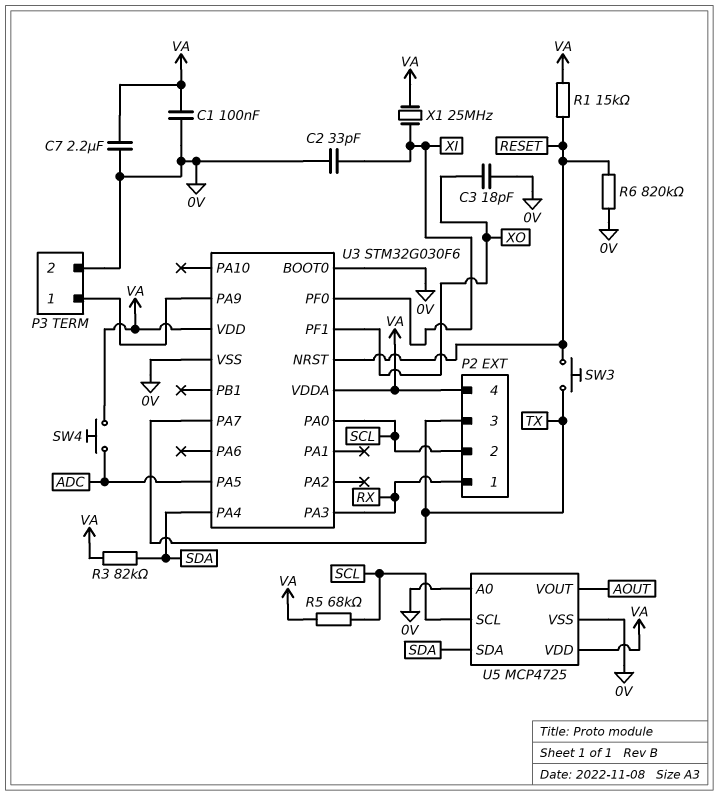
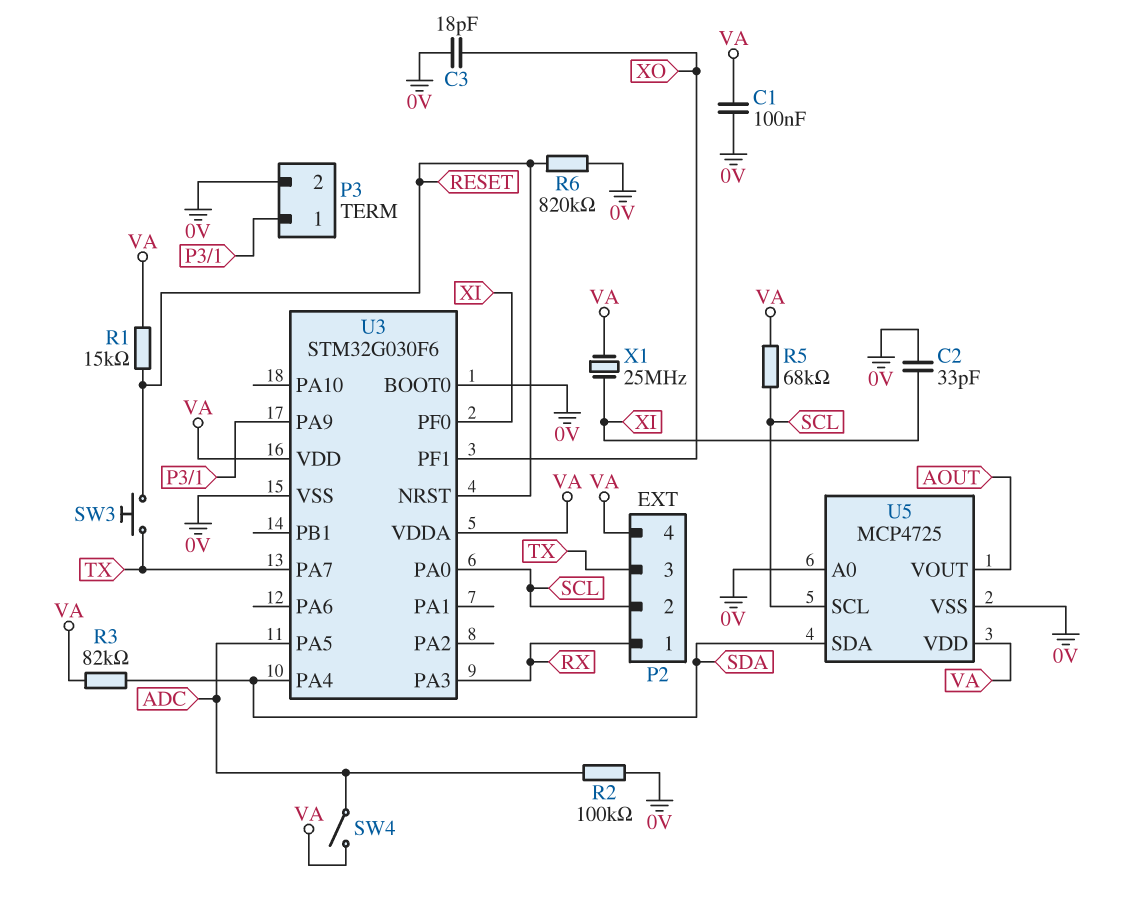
C7: 2.2uF (0V, VA) -> none
R2: none -> 100k (0V, ADC)
SW4: button (ADC, VA) -> switch (ADC, VA)

